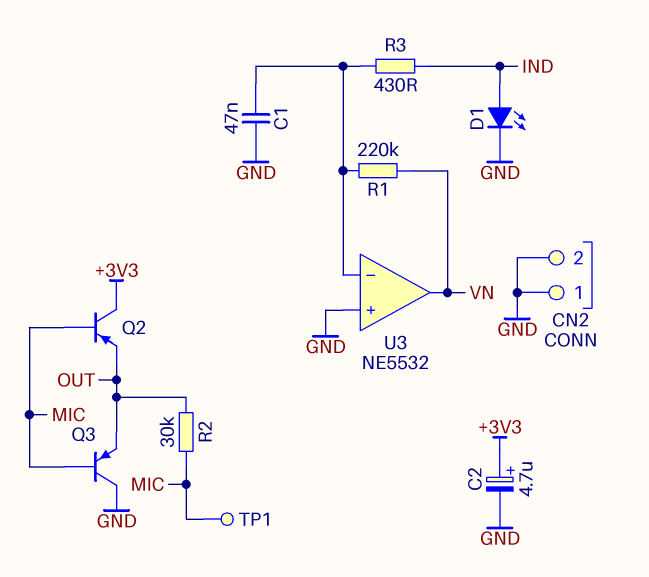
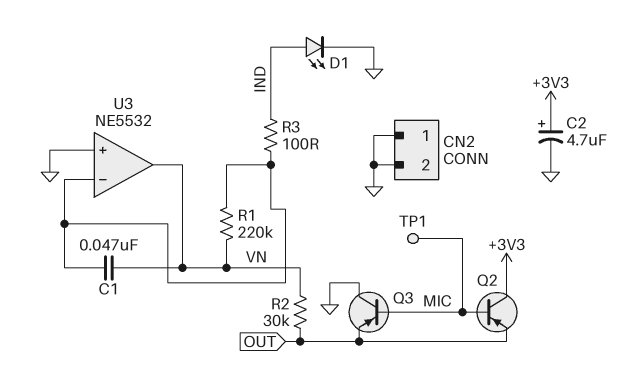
C1: 47nF (GND, U3/in-) -> 47nF (U3/in-, VN)
R2: 30k (MIC, OUT) -> 30k (OUT, VN)
R3: 430 (IND, U3/in-) -> 100 (IND, U3/in-)

